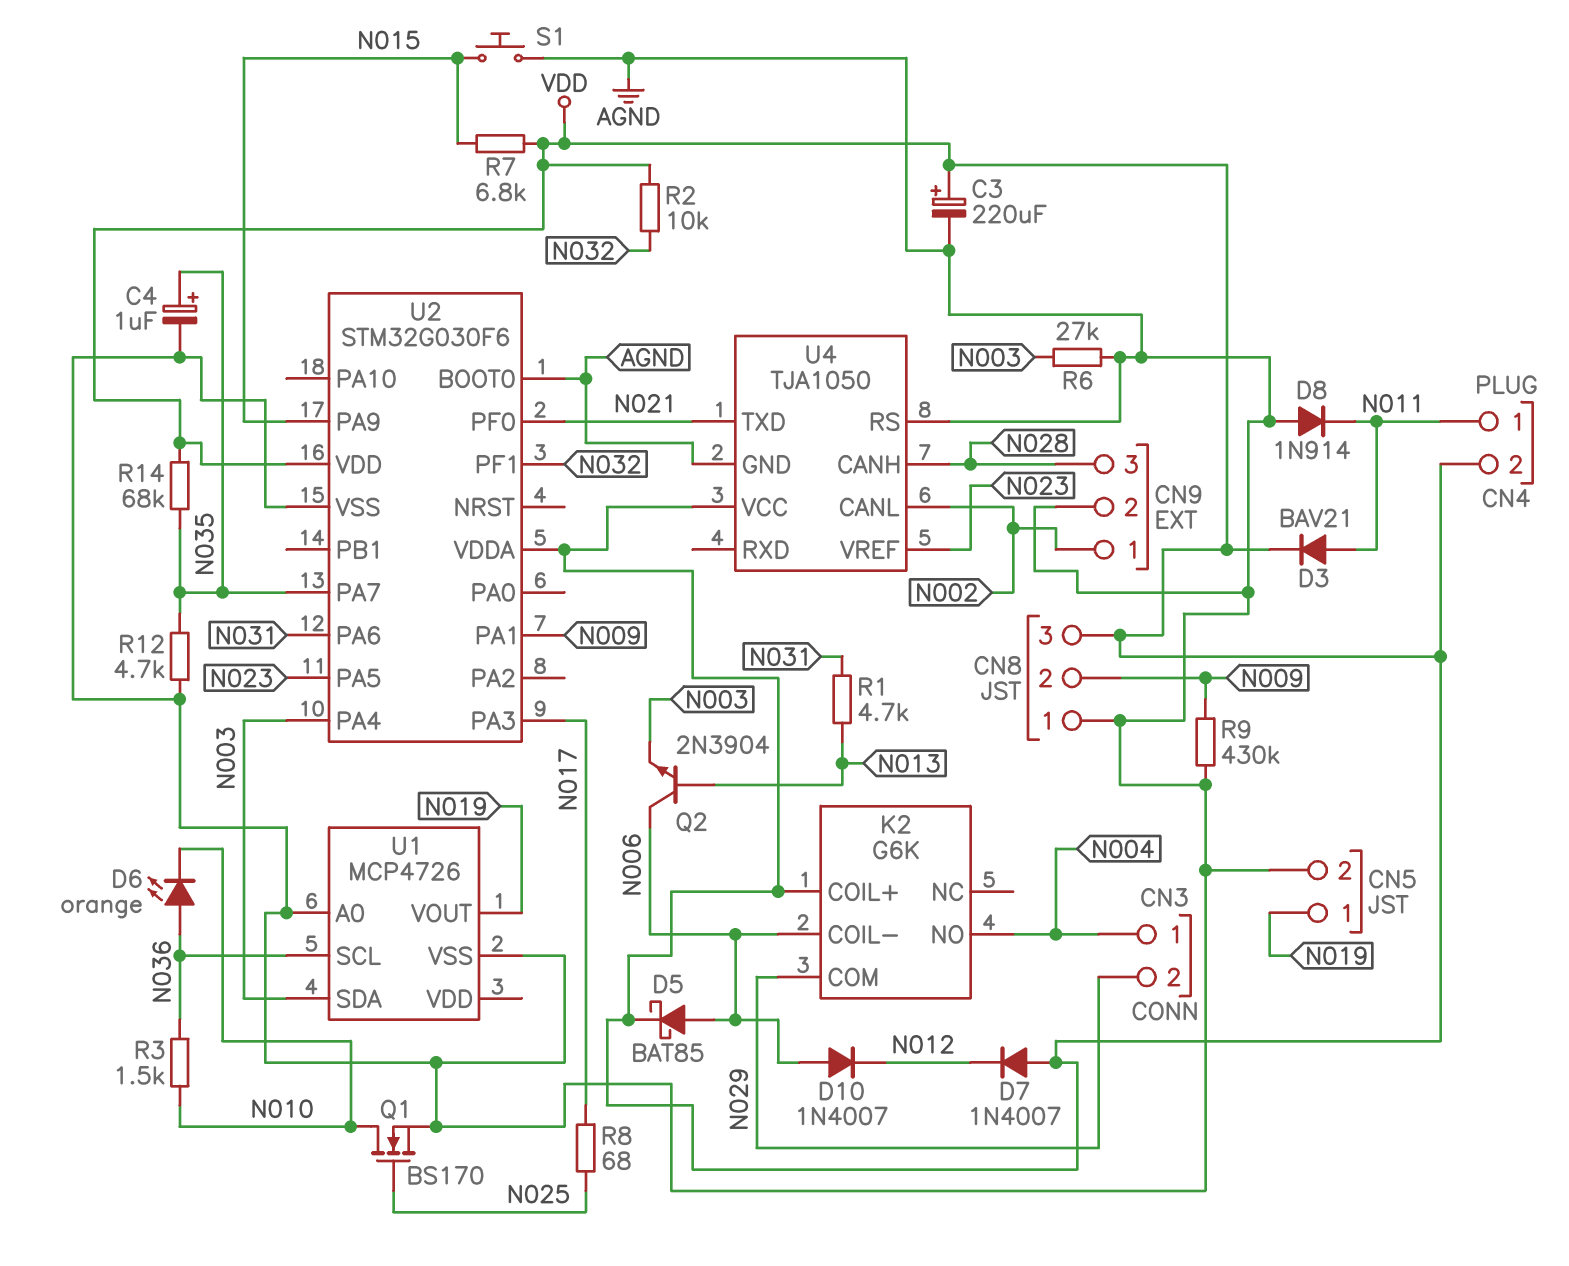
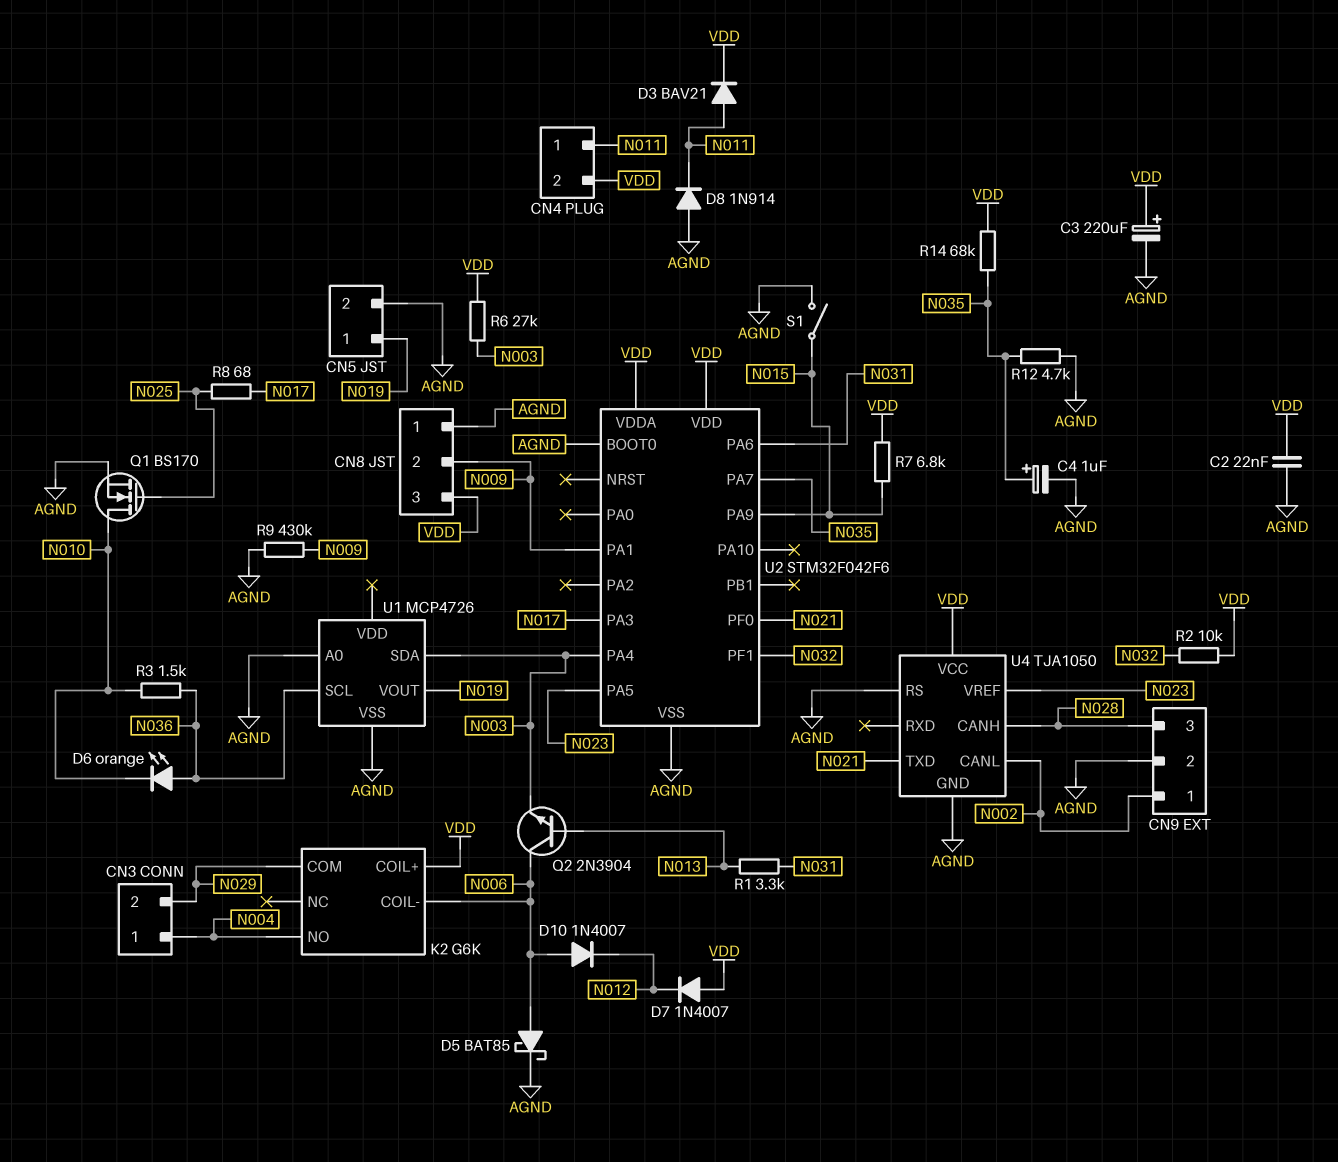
C2: none -> 22nF (AGND, VDD)
D5: schottky BAT85 (A N006, K VDD) -> schottky BAT85 (A N006, K AGND)
R1: 4.7k (N013, N031) -> 3.3k (N013, N031)
R6: 27k (AGND, N003) -> 27k (N003, VDD)
S1: button (AGND, N015) -> switch (AGND, N015)
U2: STM32G030F6 -> STM32F042F6

